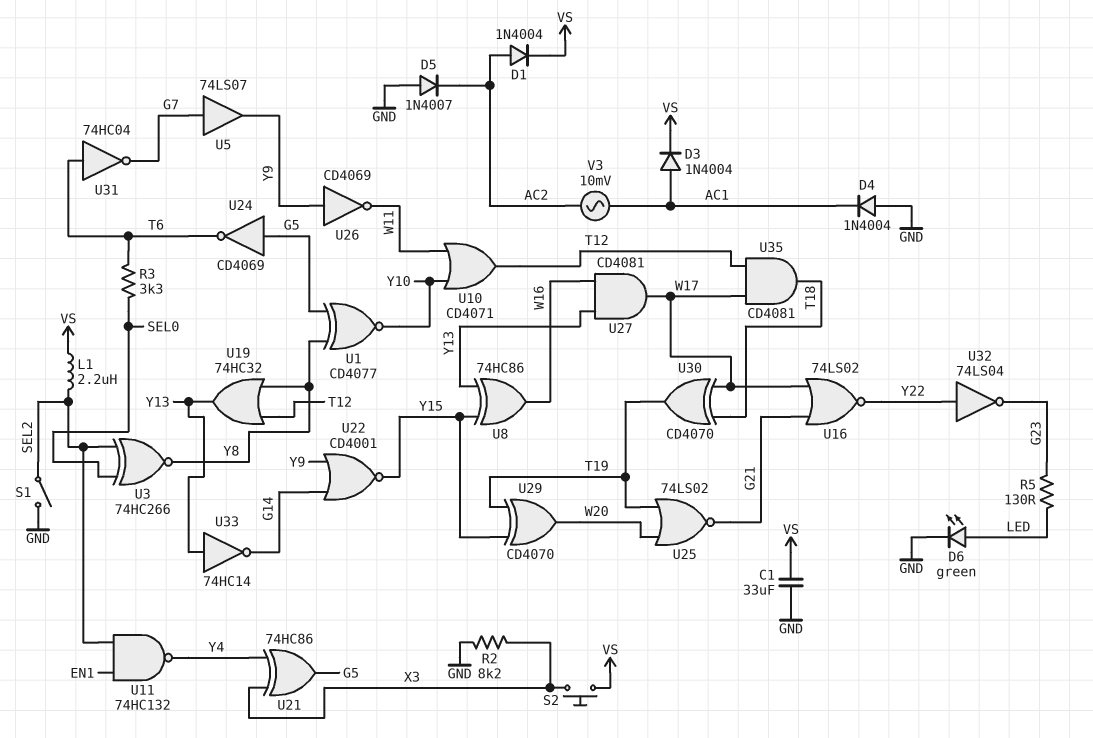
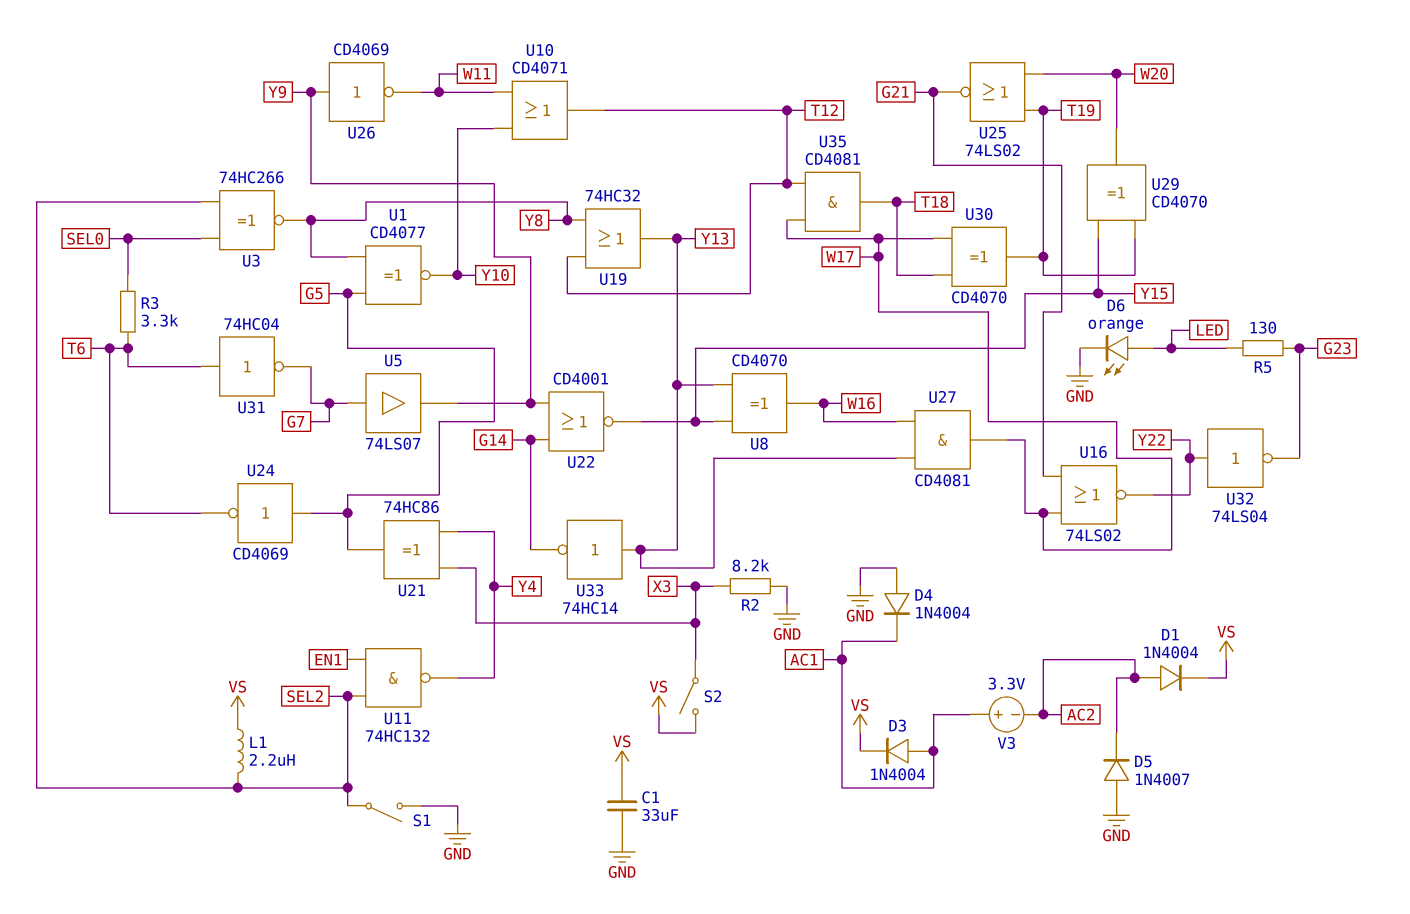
D6: LED green (A LED, K GND) -> LED orange (A LED, K GND)
S2: button (VS, X3) -> switch (VS, X3)
U8: XOR 74HC86 (in Y13, in Y15, out W16) -> XOR CD4070 (in Y13, in Y15, out W16)
V3: AC 10mV (AC1, AC2) -> 3.3V (plus AC1, minus AC2)

